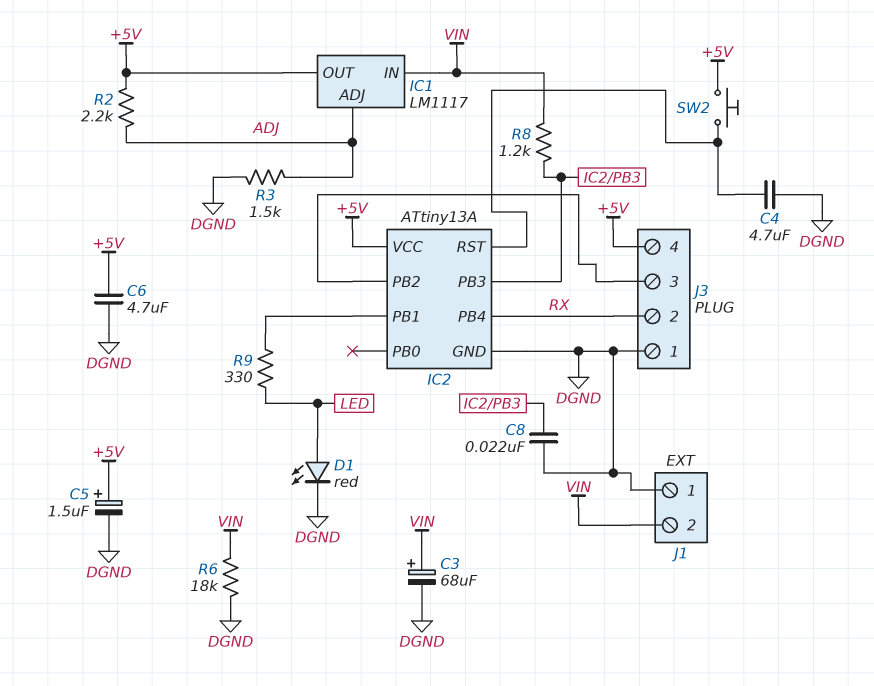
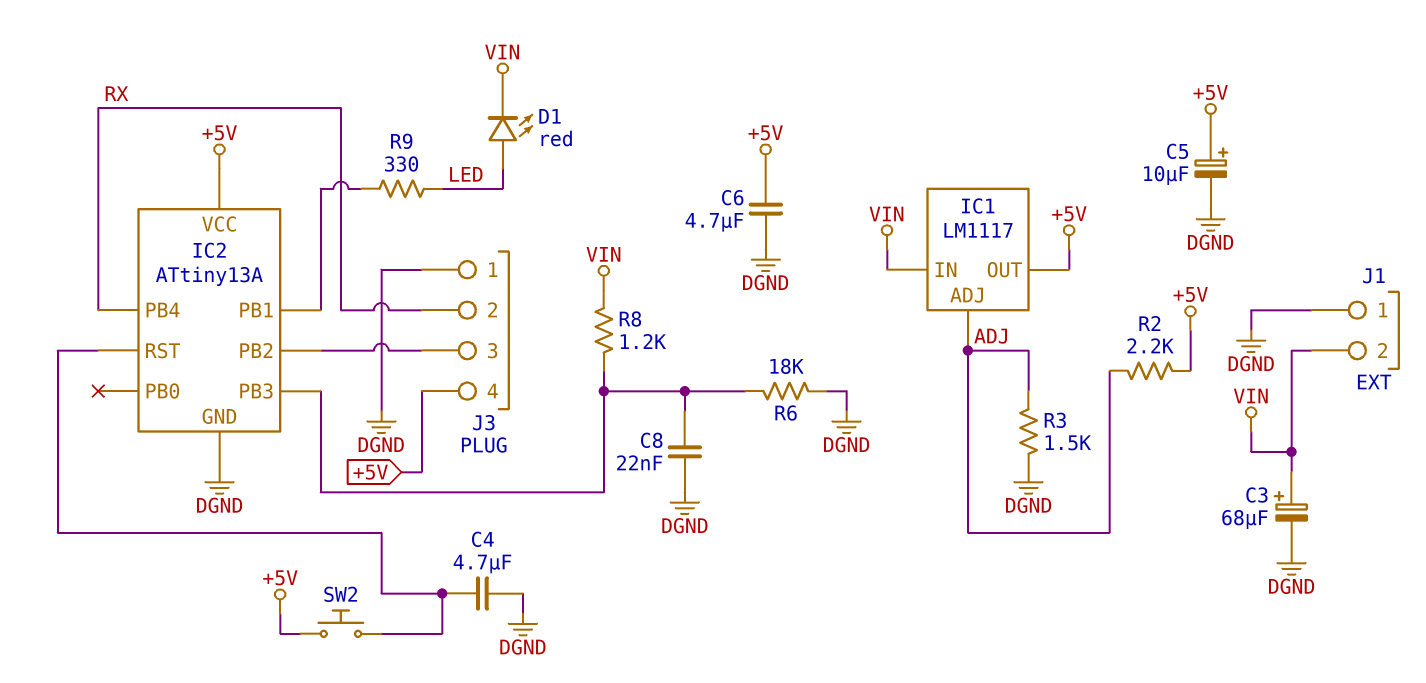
C5: 1.5uF (plus +5V, minus DGND) -> 10uF (plus +5V, minus DGND)
D1: LED red (A LED, K DGND) -> LED red (A LED, K VIN)
R6: 18k (DGND, VIN) -> 18k (DGND, IC2/PB3)

